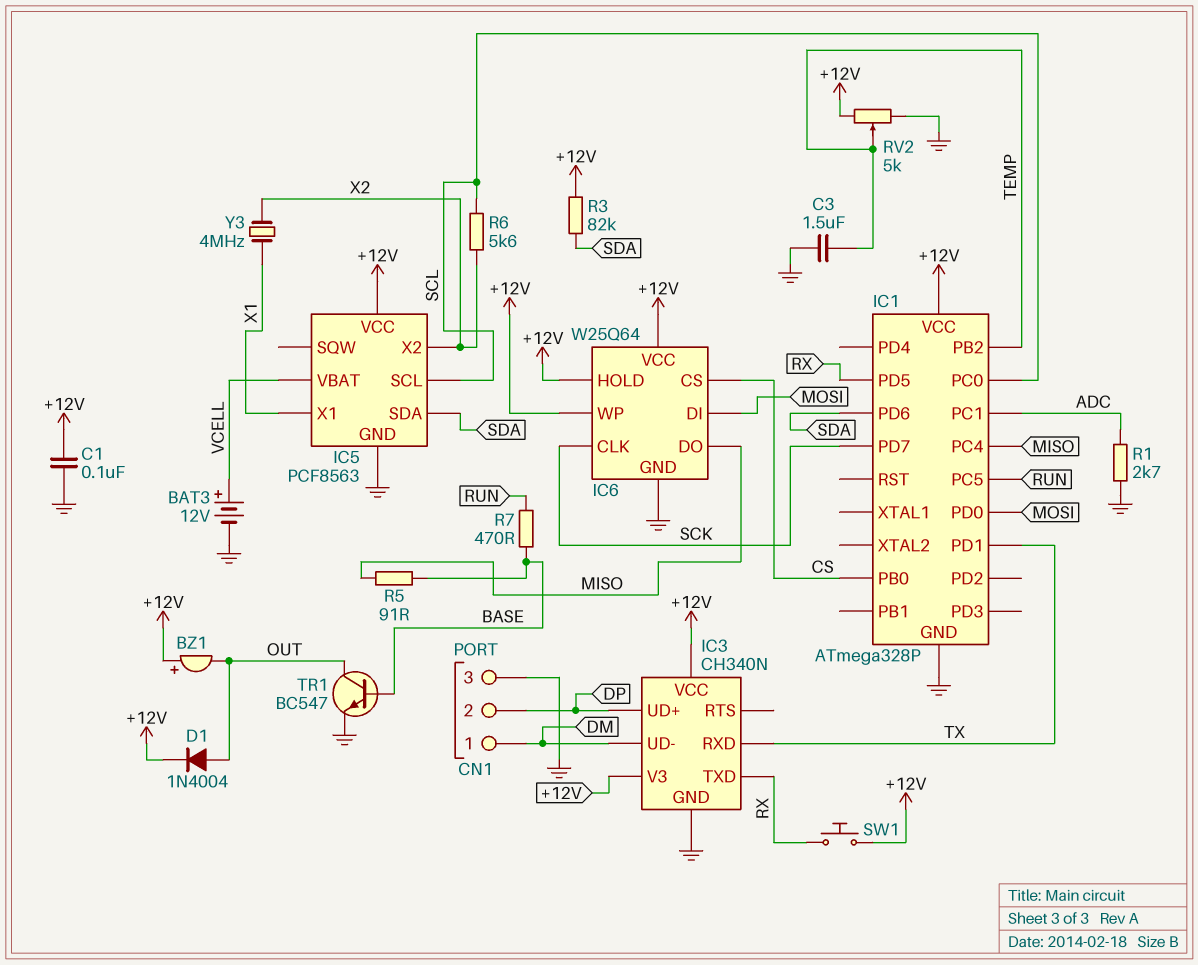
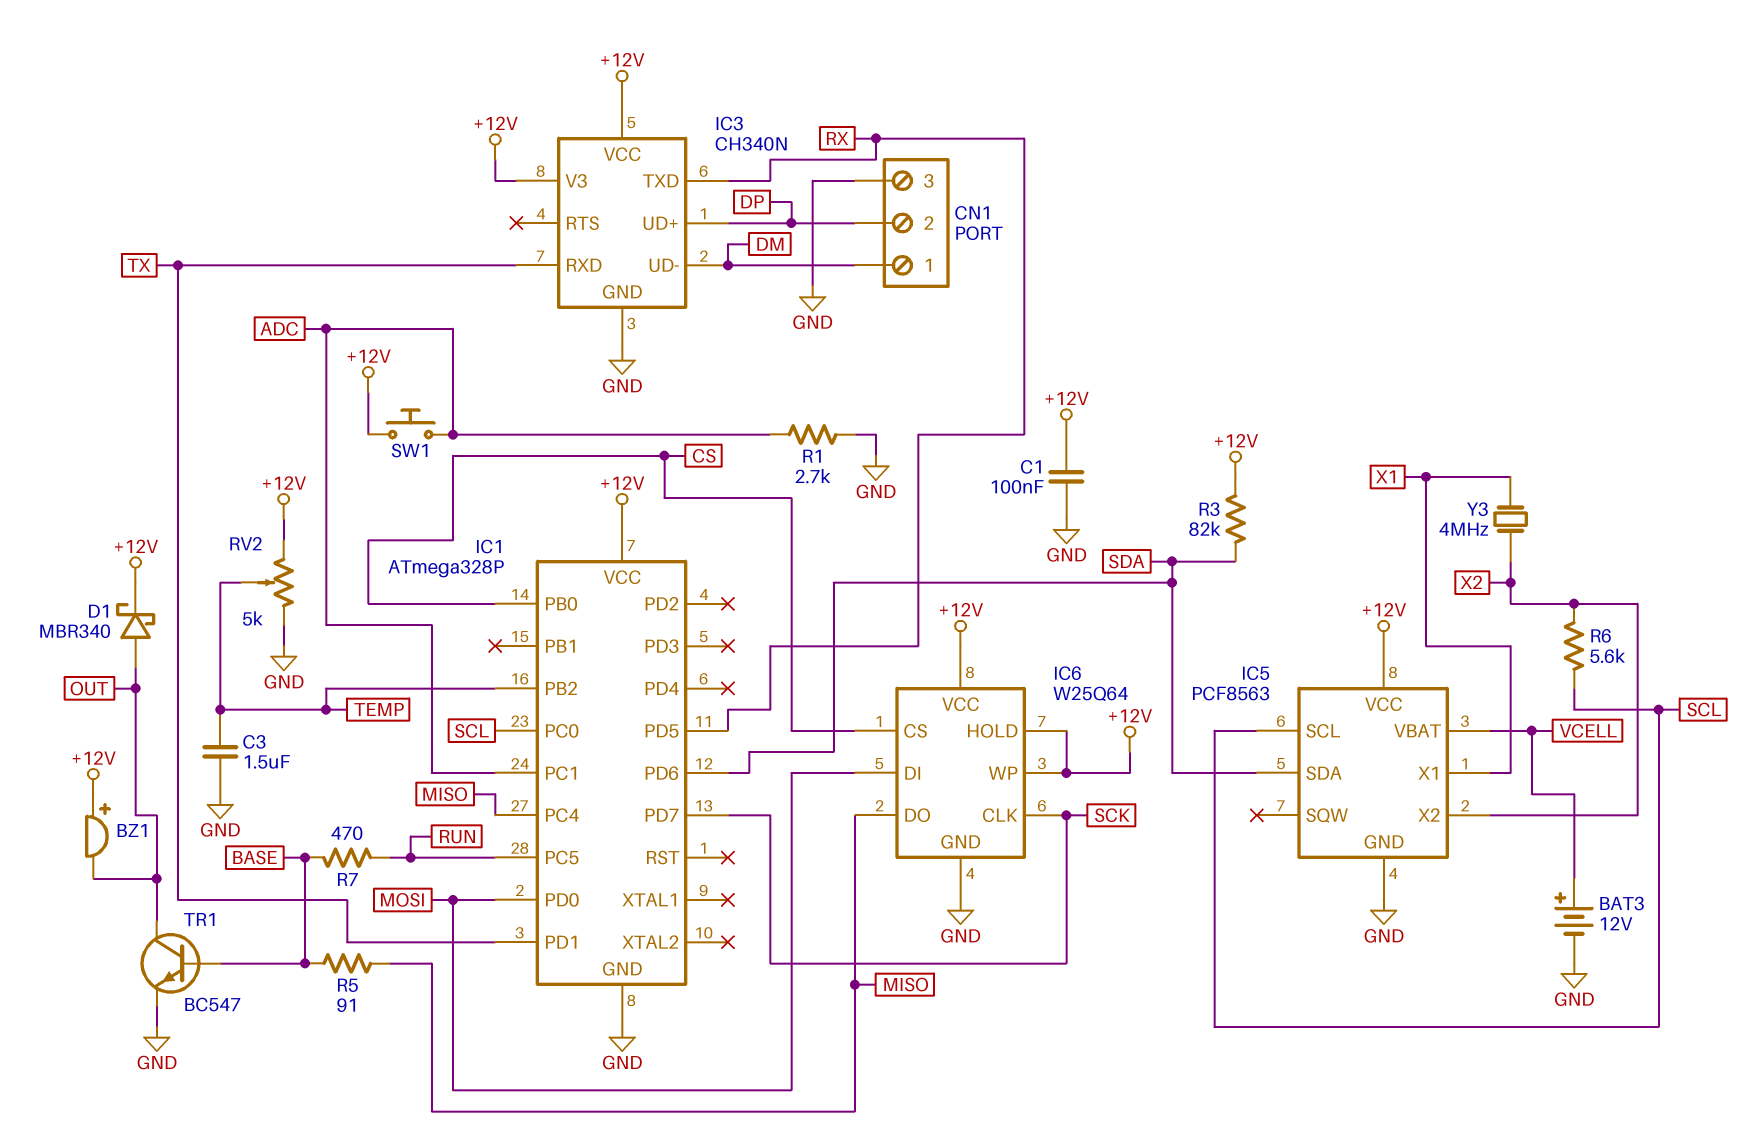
D1: diode 1N4004 (A OUT, K +12V) -> schottky MBR340 (A OUT, K +12V)
SW1: button (+12V, RX) -> button (+12V, ADC)

